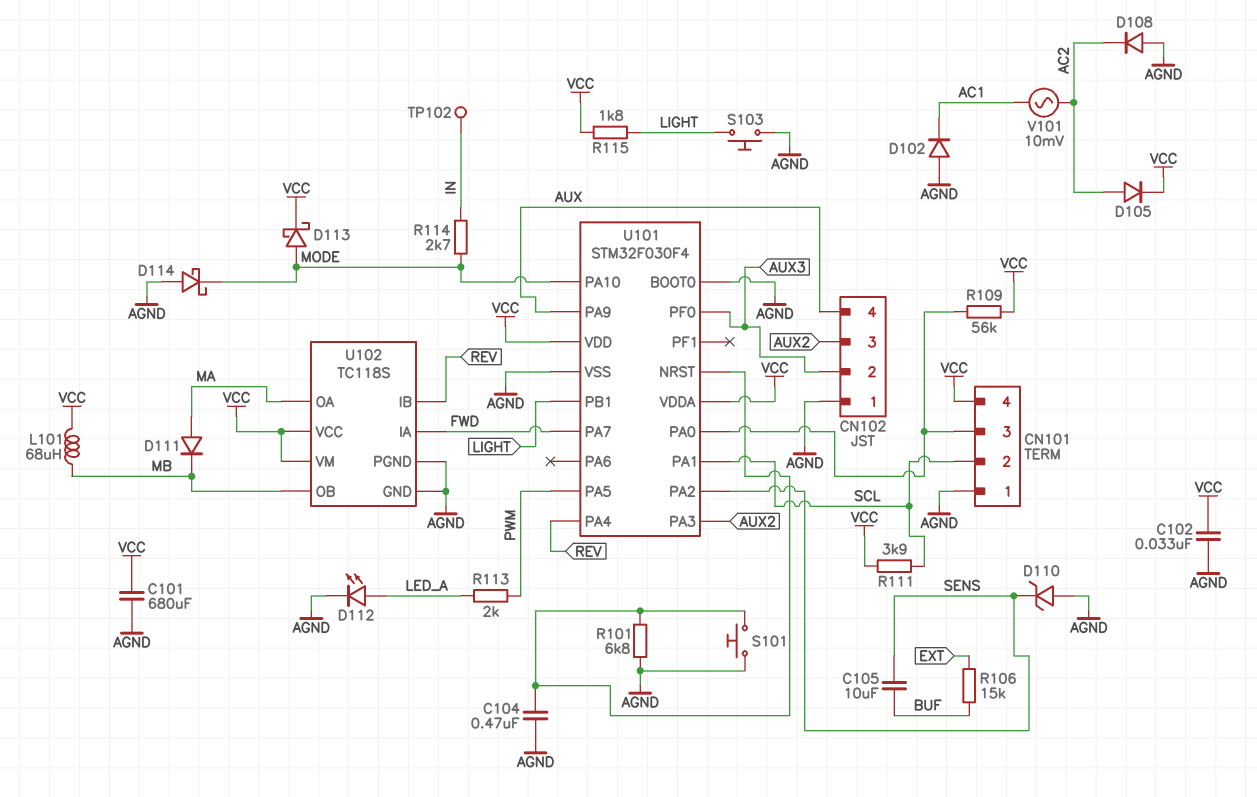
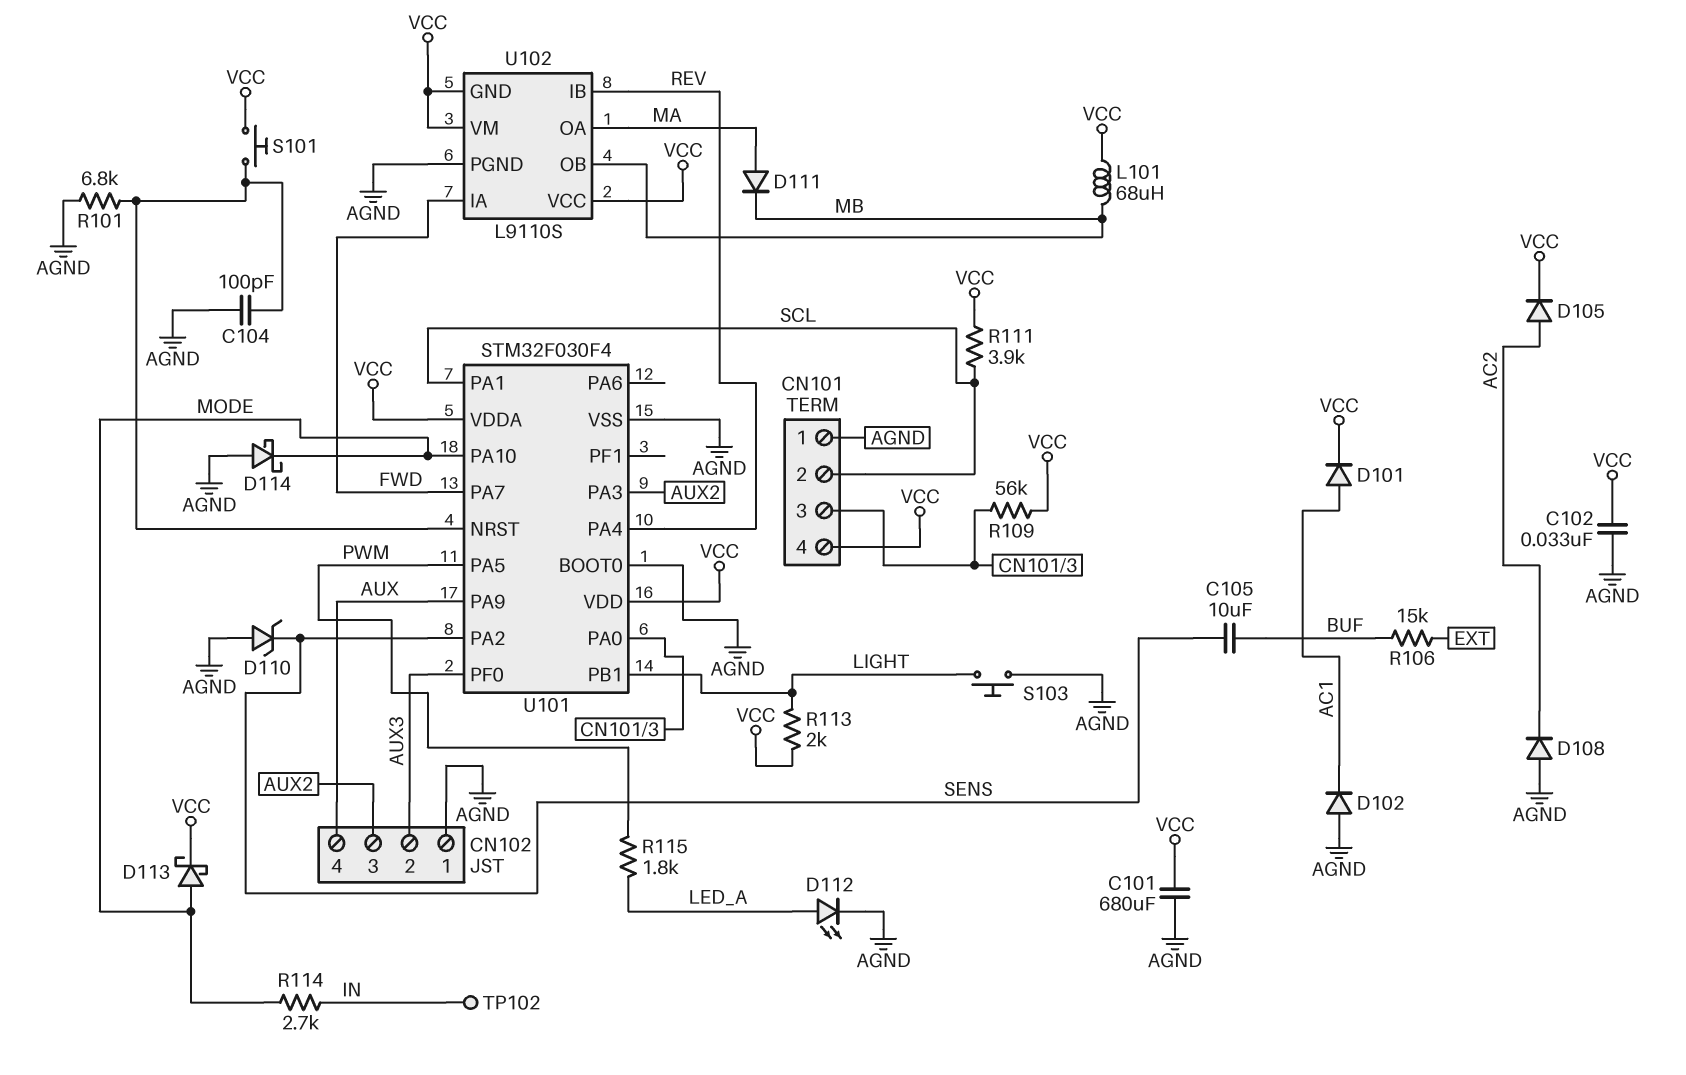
C104: 470nF (AGND, U101/NRST) -> 100pF (AGND, U101/NRST)
D101: none -> diode (A AC1, K VCC)
R113: 2k (LED_A, PWM) -> 2k (LIGHT, VCC)
R115: 1.8k (LIGHT, VCC) -> 1.8k (LED_A, PWM)
S101: button (AGND, U101/NRST) -> button (U101/NRST, VCC)
U102: TC118S -> L9110S
U102 pin GND: AGND -> VCC
V101: AC 10mV (AC1, AC2) -> none

